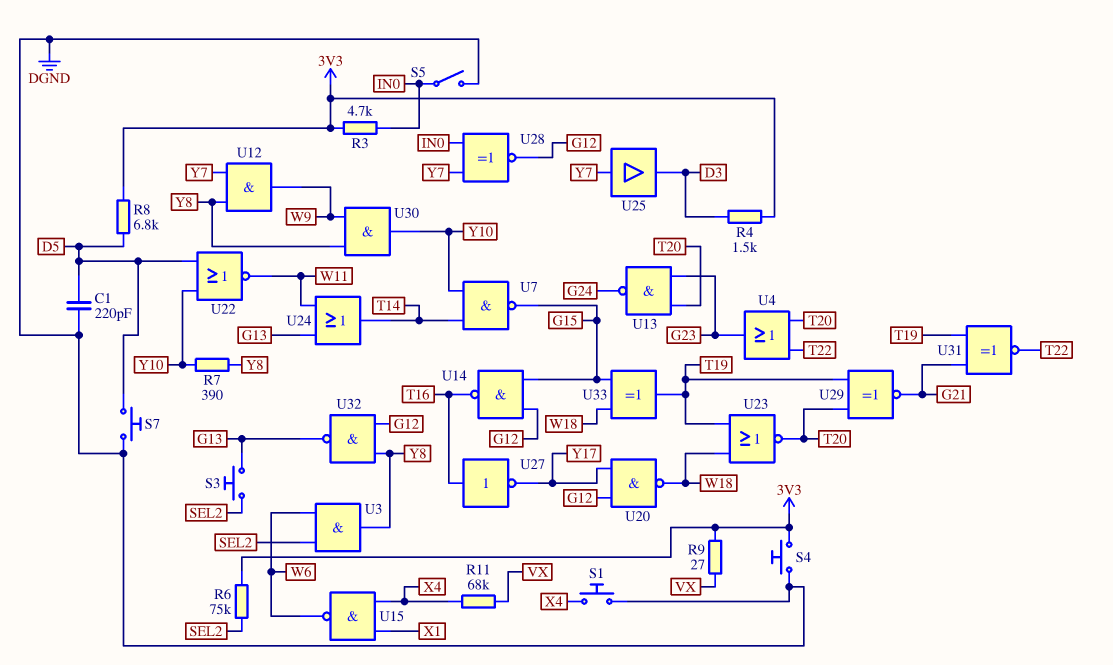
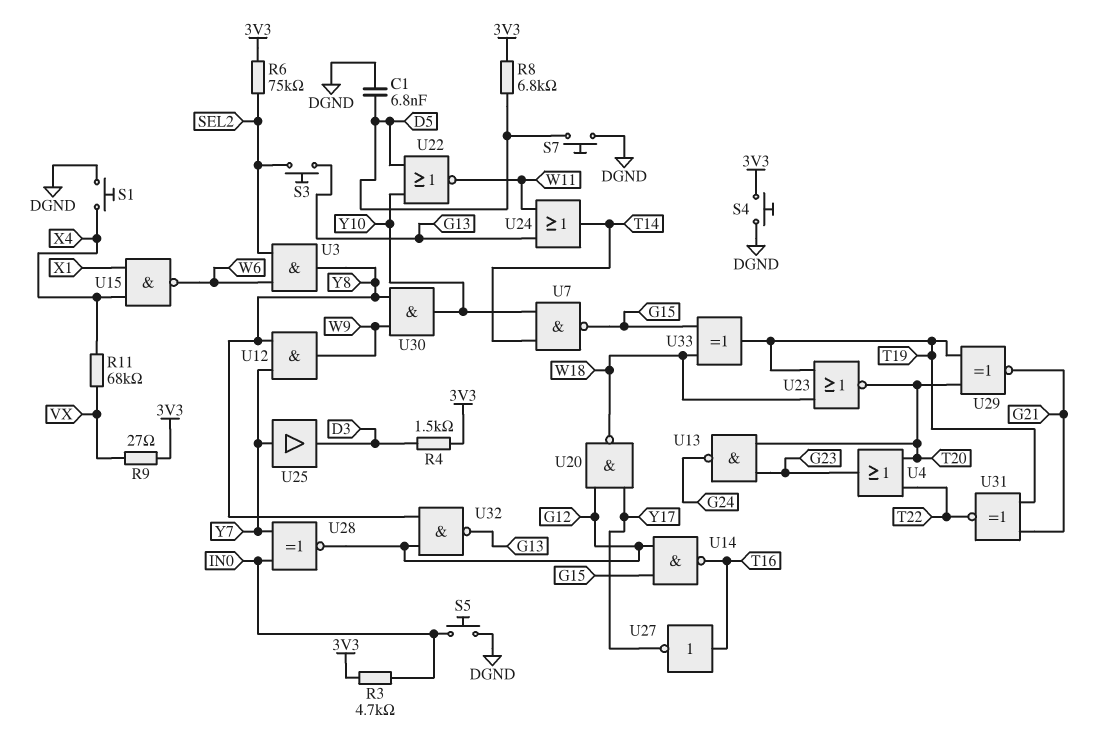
C1: 220pF (D5, DGND) -> 6.8nF (D5, DGND)
R7: 390 (Y8, Y10) -> none
S5: switch (DGND, IN0) -> button (DGND, IN0)

